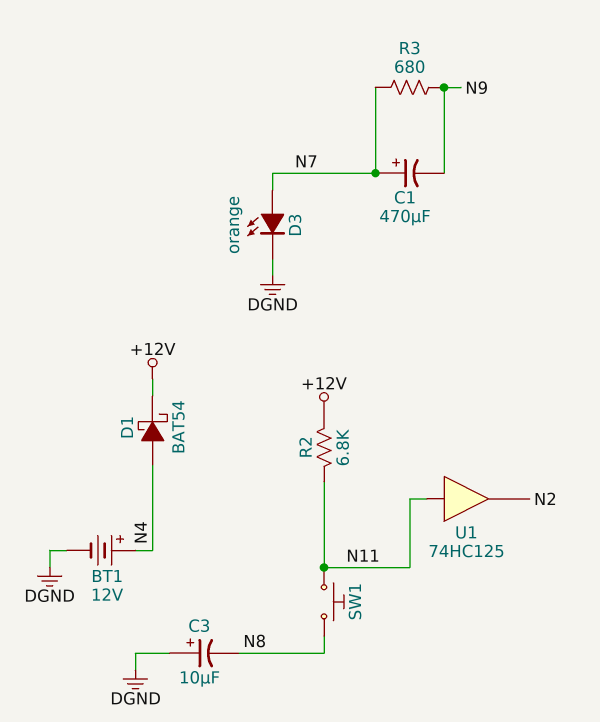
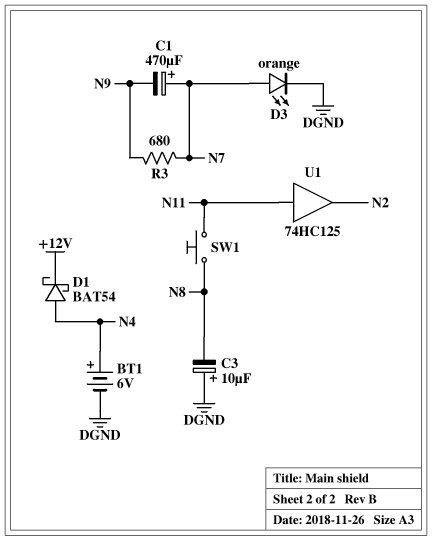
BT1: 12V (plus N4, minus DGND) -> 6V (plus N4, minus DGND)
R2: 6.8k (+12V, N11) -> none

